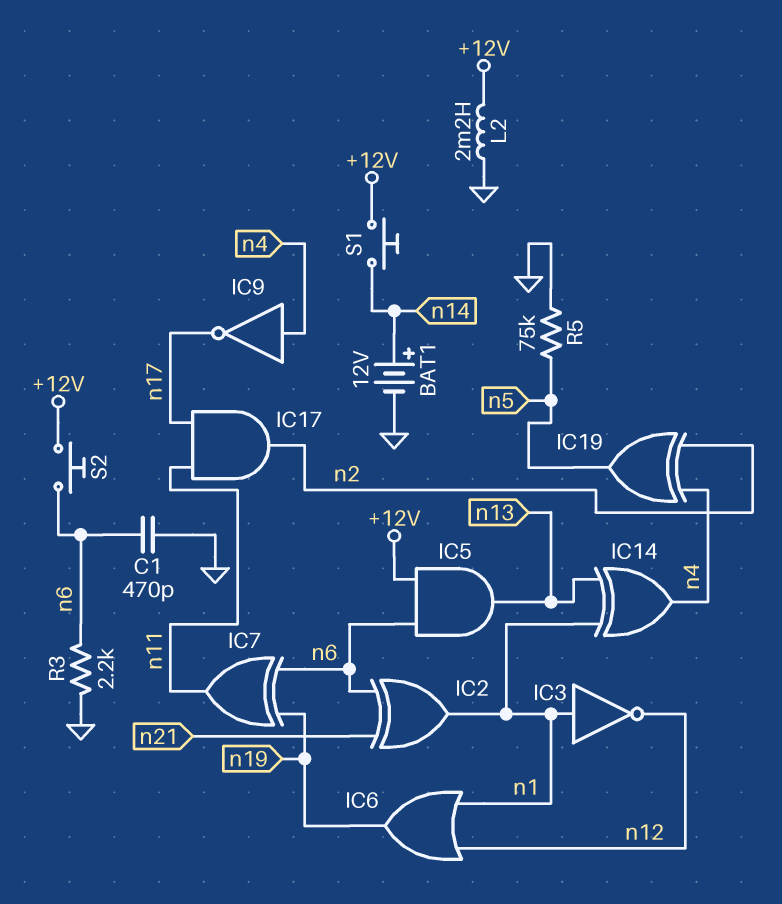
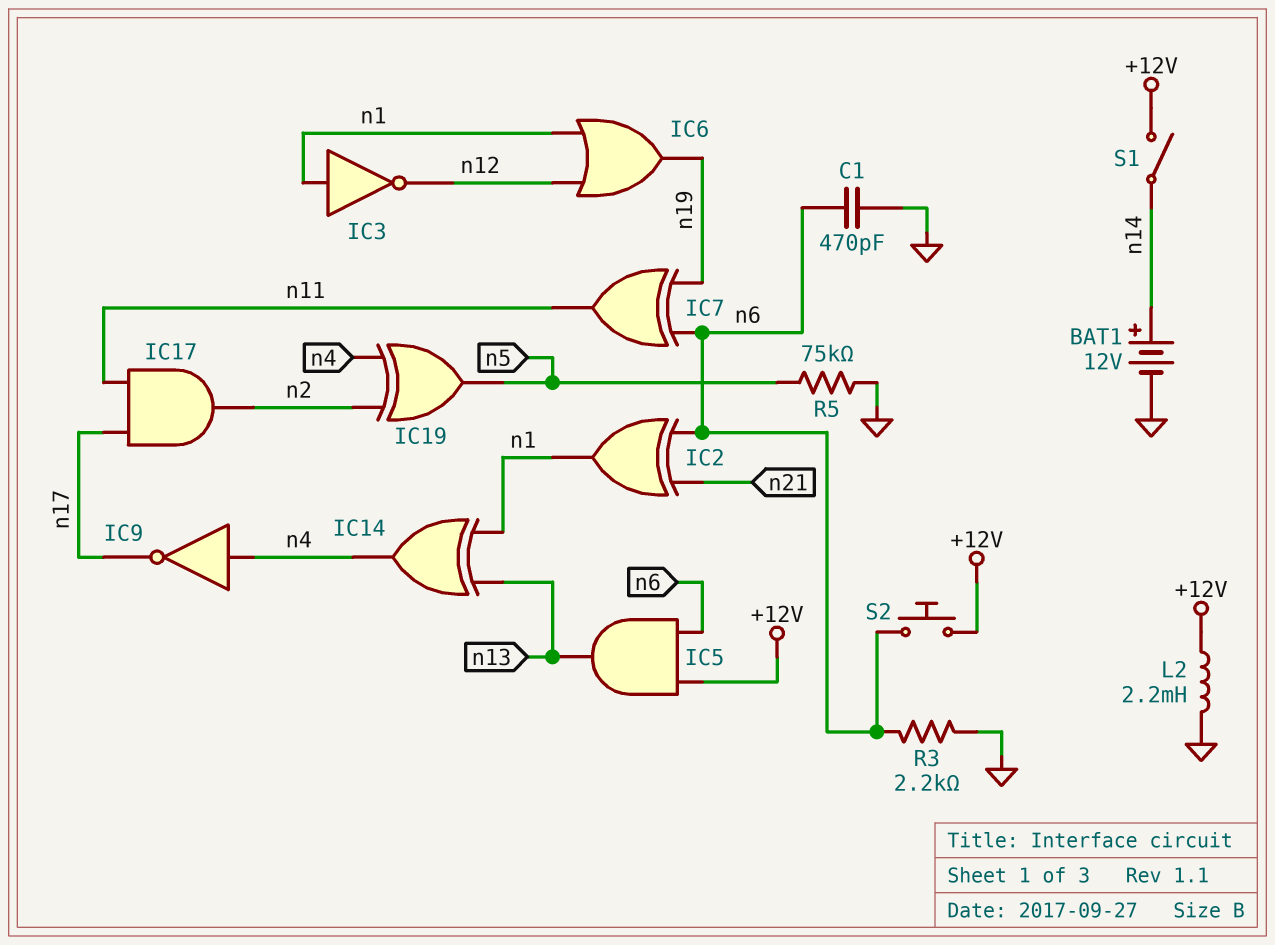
S1: button (+12V, n14) -> switch (+12V, n14)

